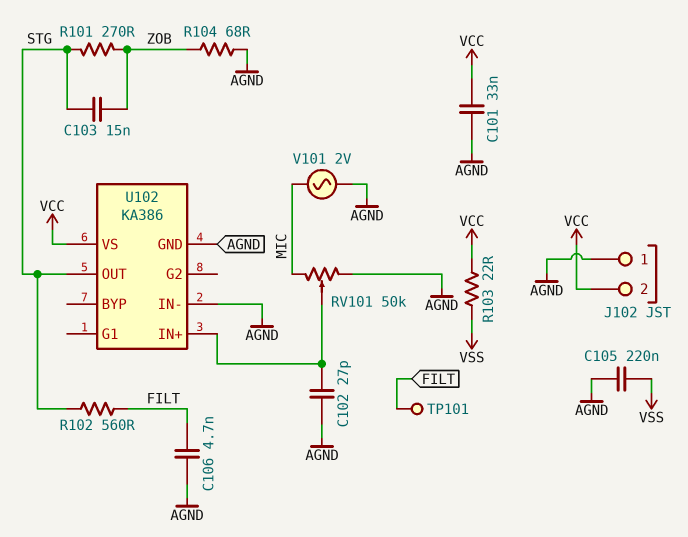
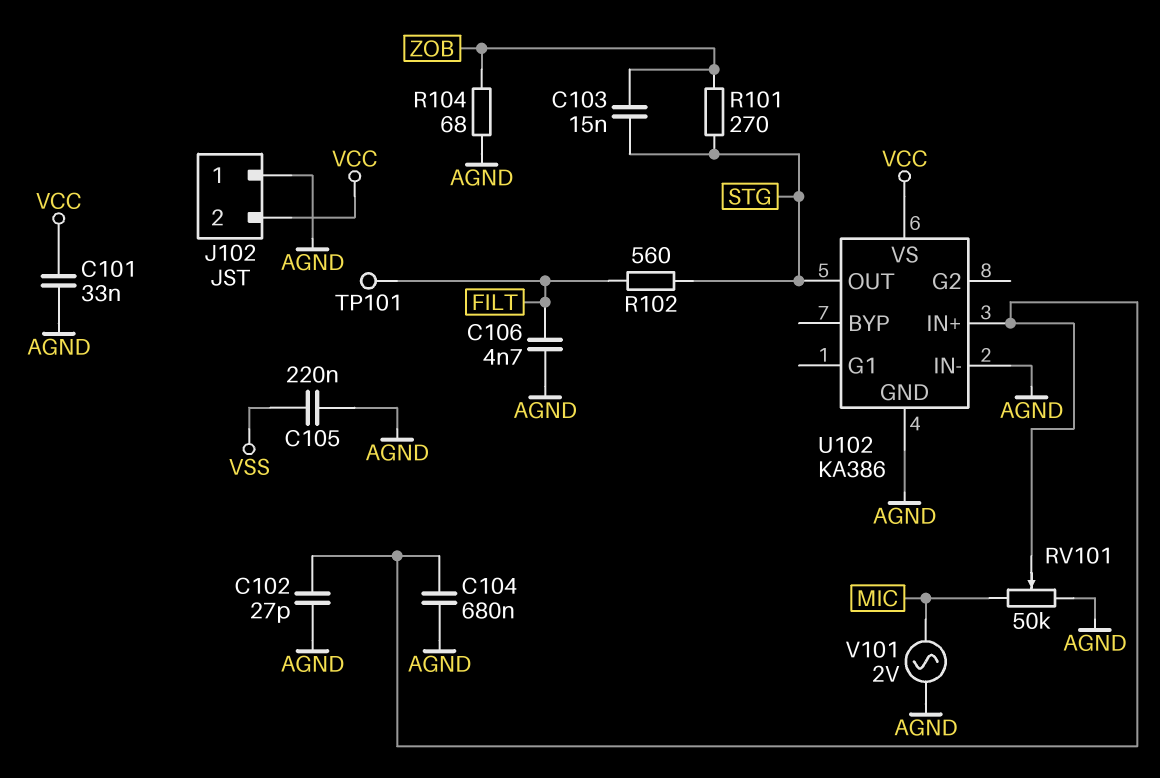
C104: none -> 680nF (AGND, U102/IN+)
R103: 22 (VCC, VSS) -> none

